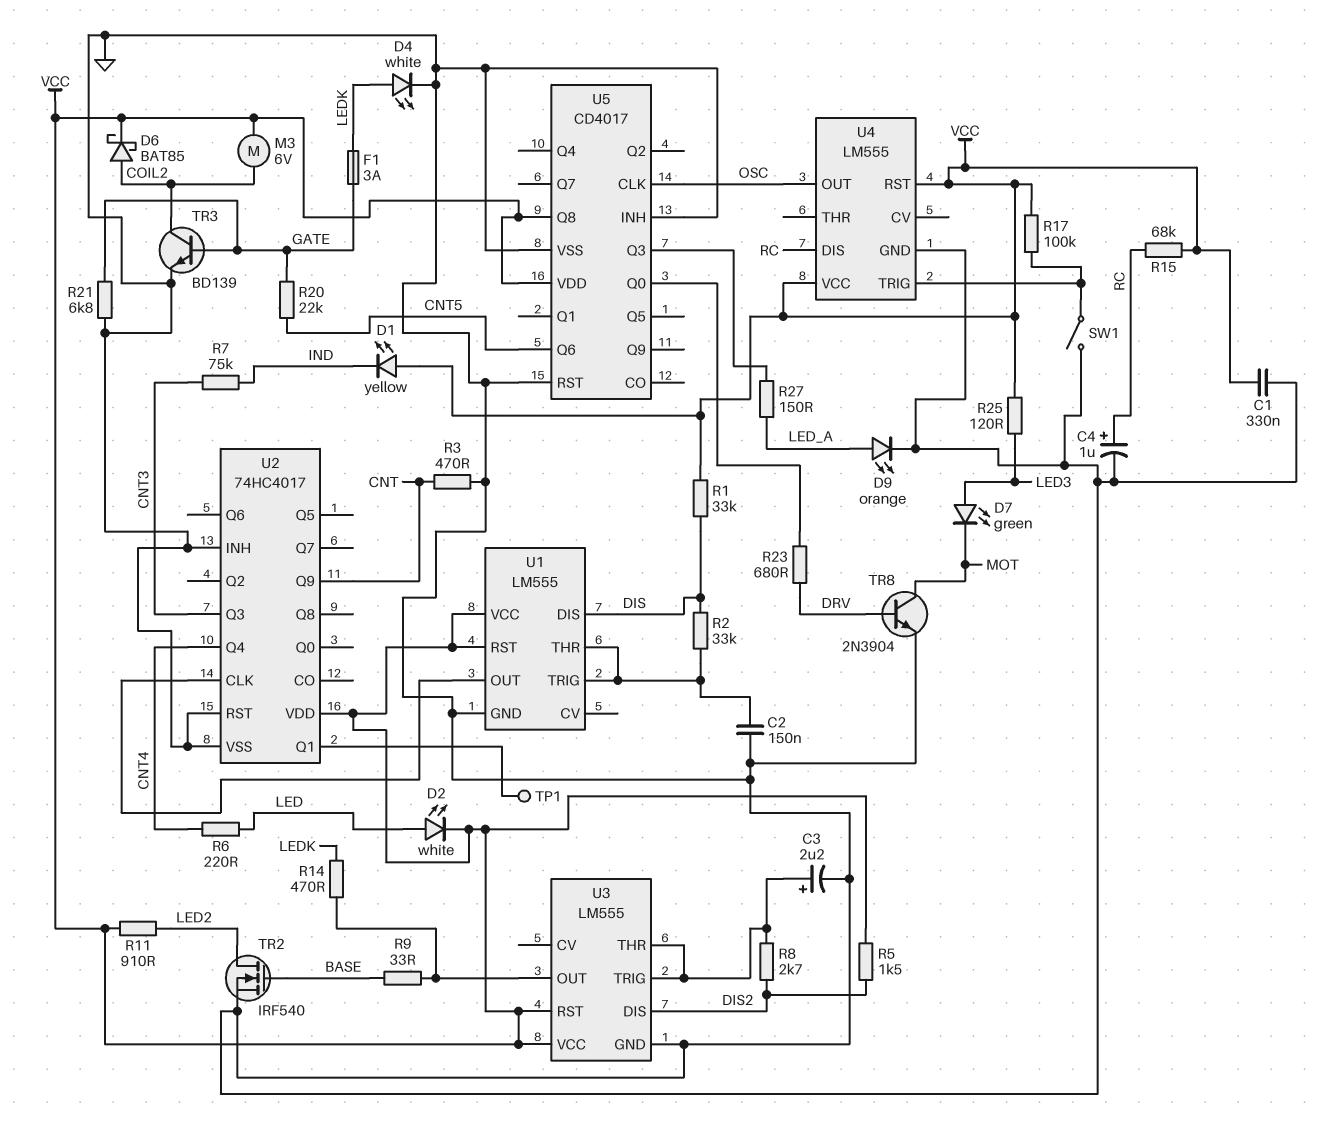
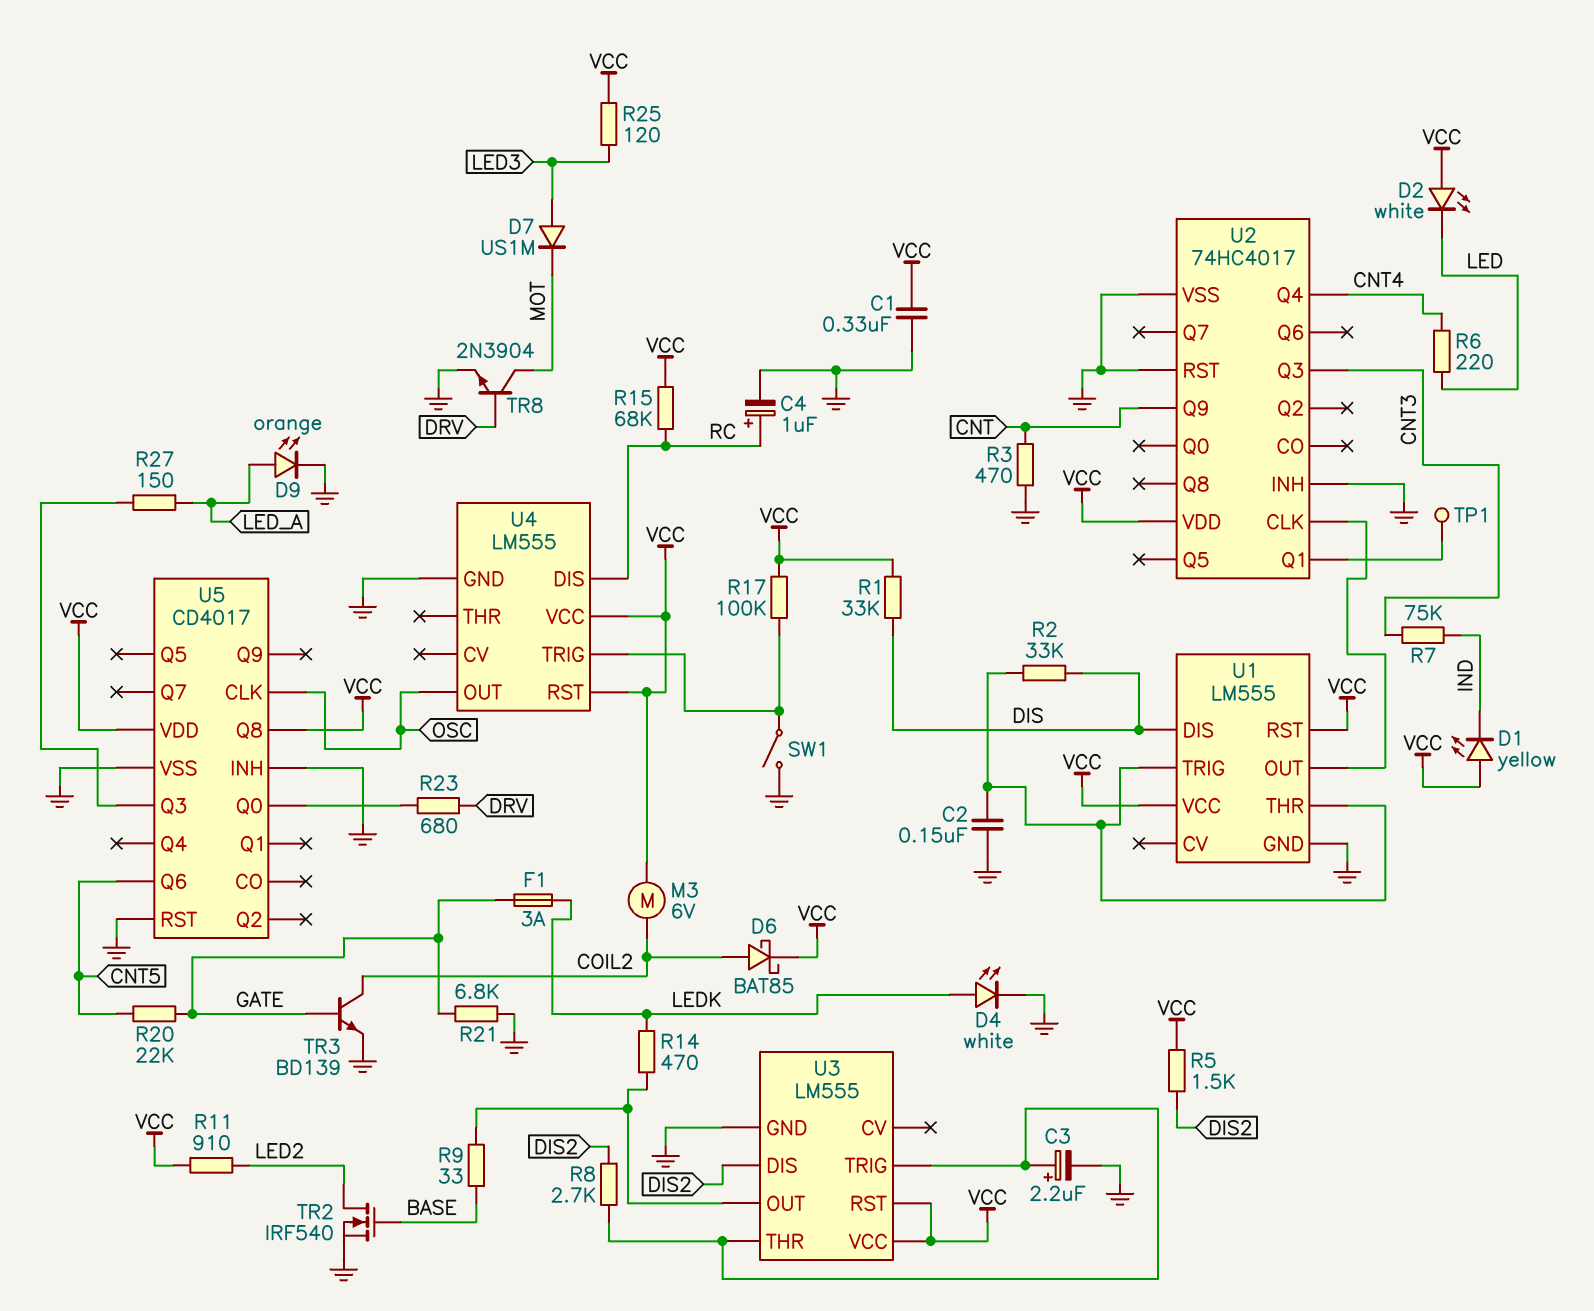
D2: LED white (A LED, K VCC) -> LED white (A VCC, K LED)
D7: LED green (A LED3, K MOT) -> diode US1M (A LED3, K MOT)

